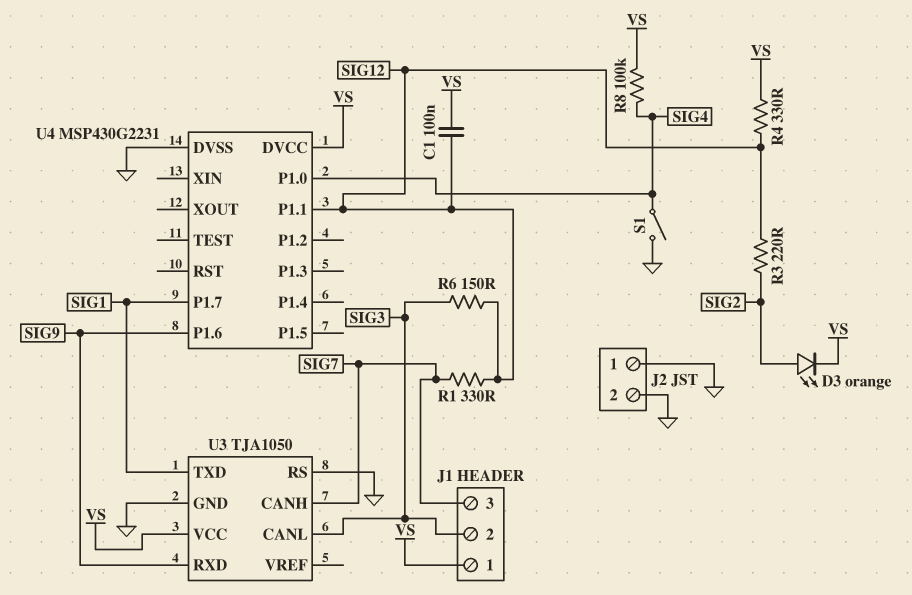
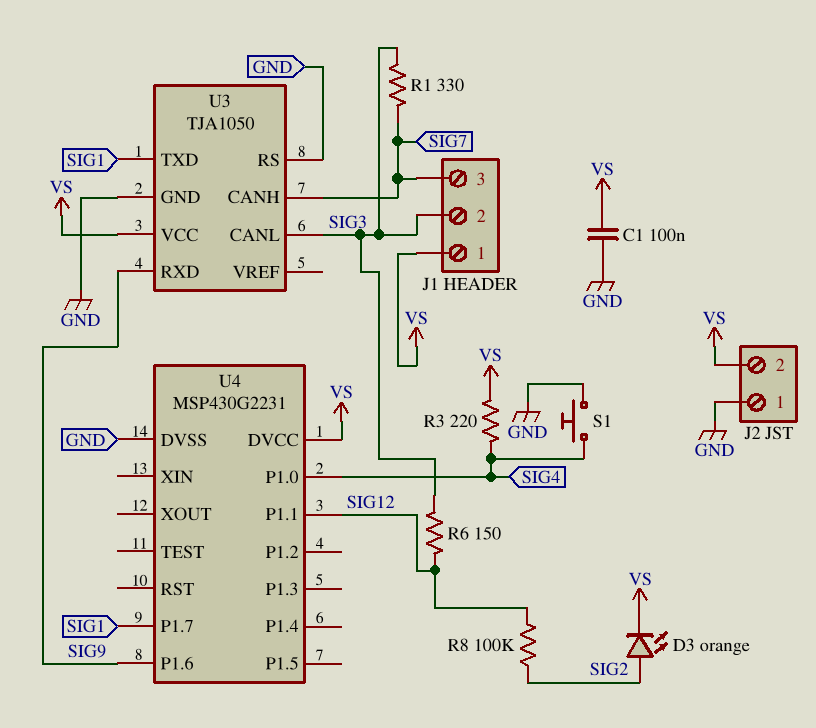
C1: 100nF (SIG12, VS) -> 100nF (GND, VS)
J2 pin 2: GND -> VS
R1: 330 (SIG7, SIG12) -> 330 (SIG3, SIG7)
R3: 220 (SIG2, SIG12) -> 220 (SIG4, VS)
R4: 330 (SIG12, VS) -> none
R8: 100k (SIG4, VS) -> 100k (SIG2, SIG12)
S1: switch (GND, SIG4) -> button (GND, SIG4)

